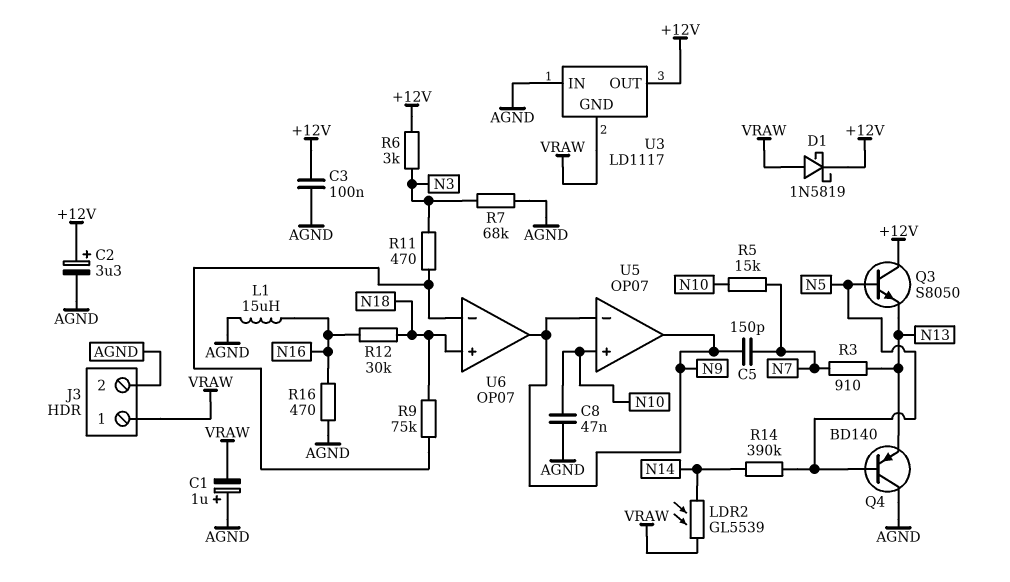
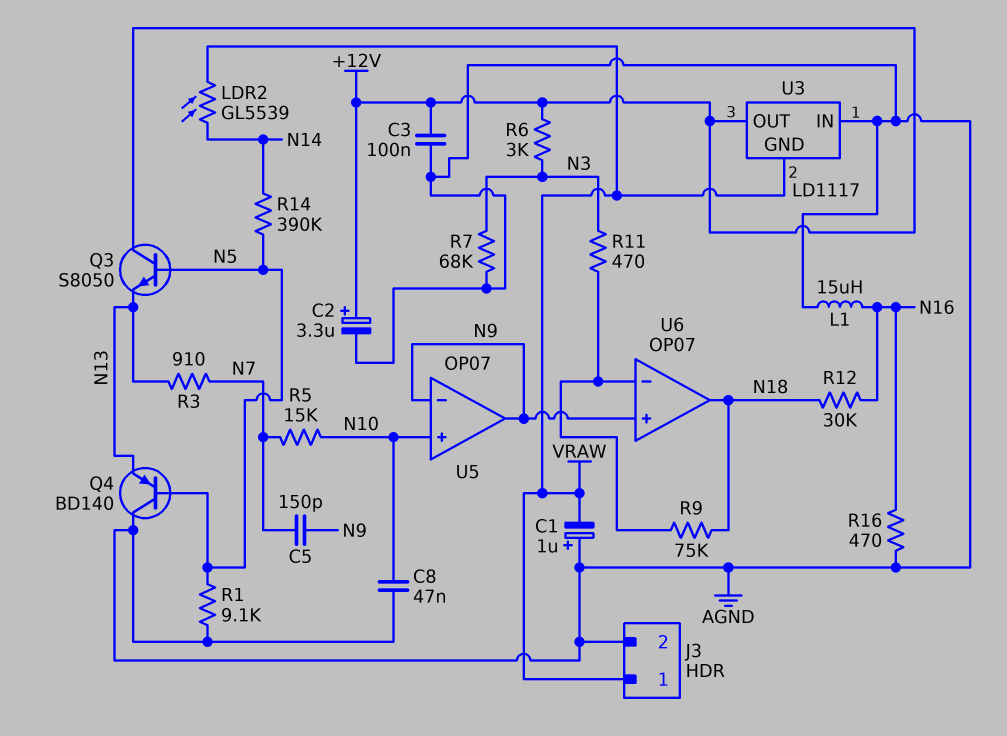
D1: schottky 1N5819 (A VRAW, K +12V) -> none
R1: none -> 9.1k (AGND, N5)
U6 pin in+: N18 -> N9
U6 pin out: N9 -> N18

